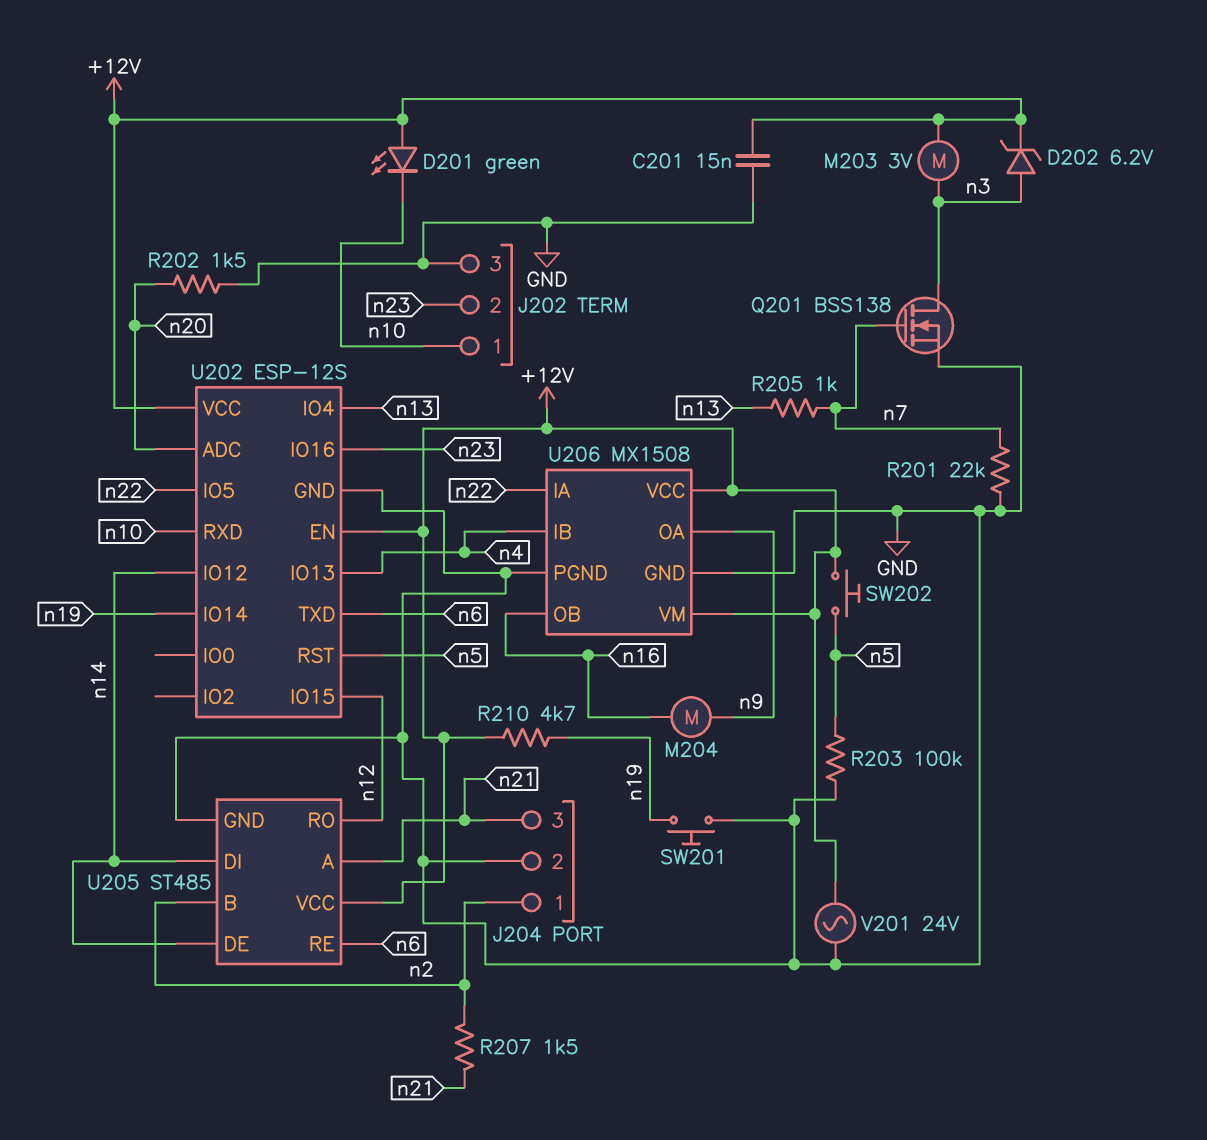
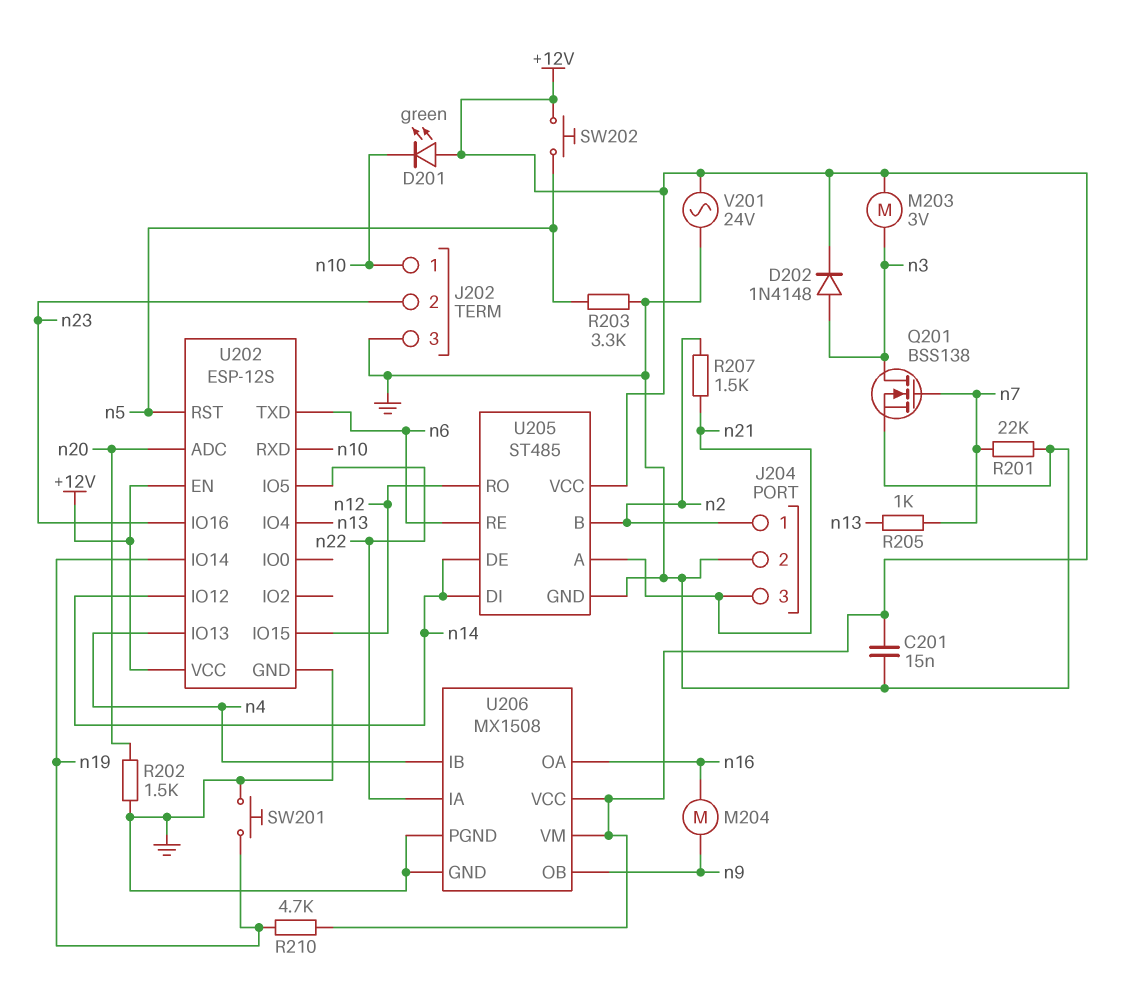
D202: zener 6.2V (A n3, K +12V) -> diode 1N4148 (A n3, K +12V)
R203: 100k (GND, n5) -> 3.3k (GND, n5)
U206 pin OA: n9 -> n16
U206 pin OB: n16 -> n9

